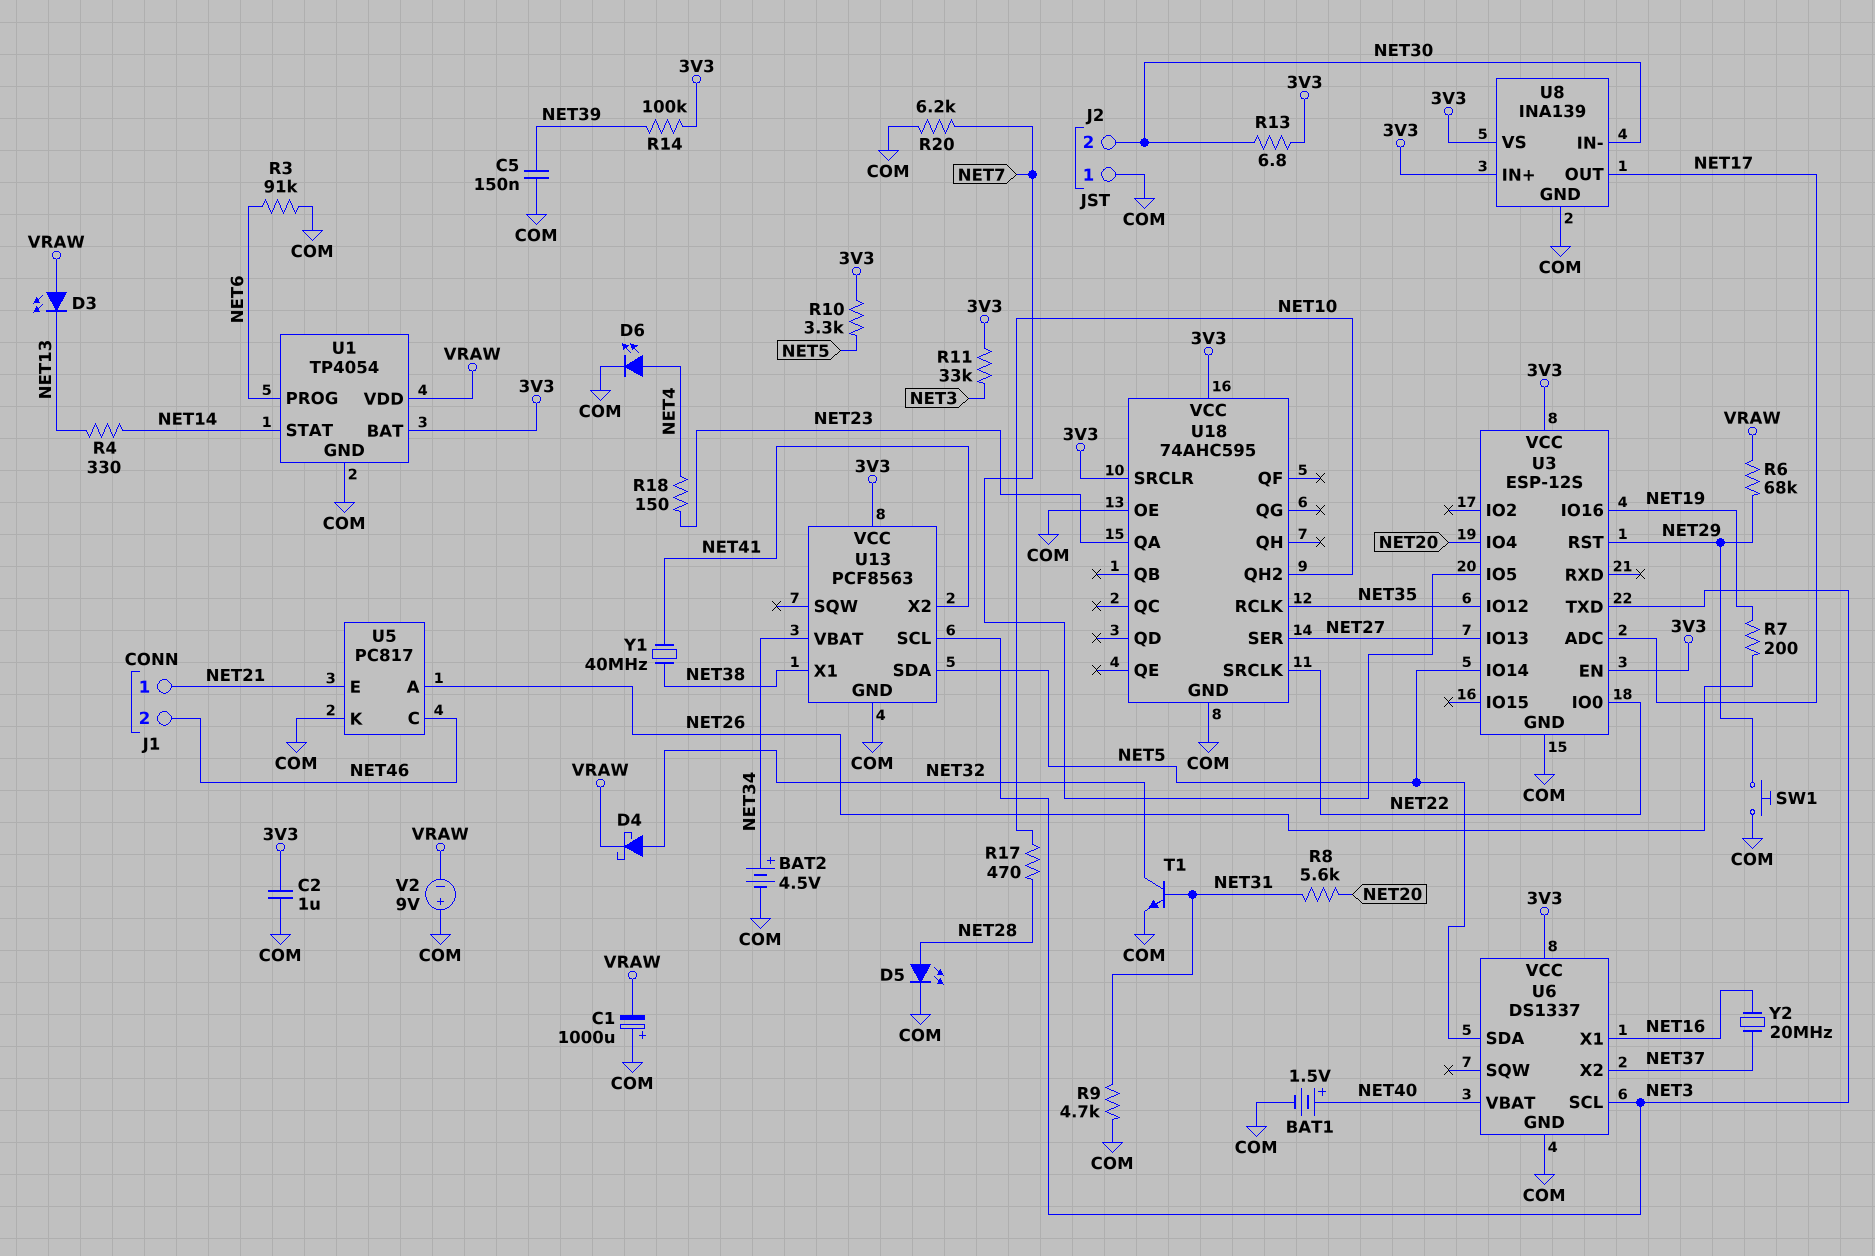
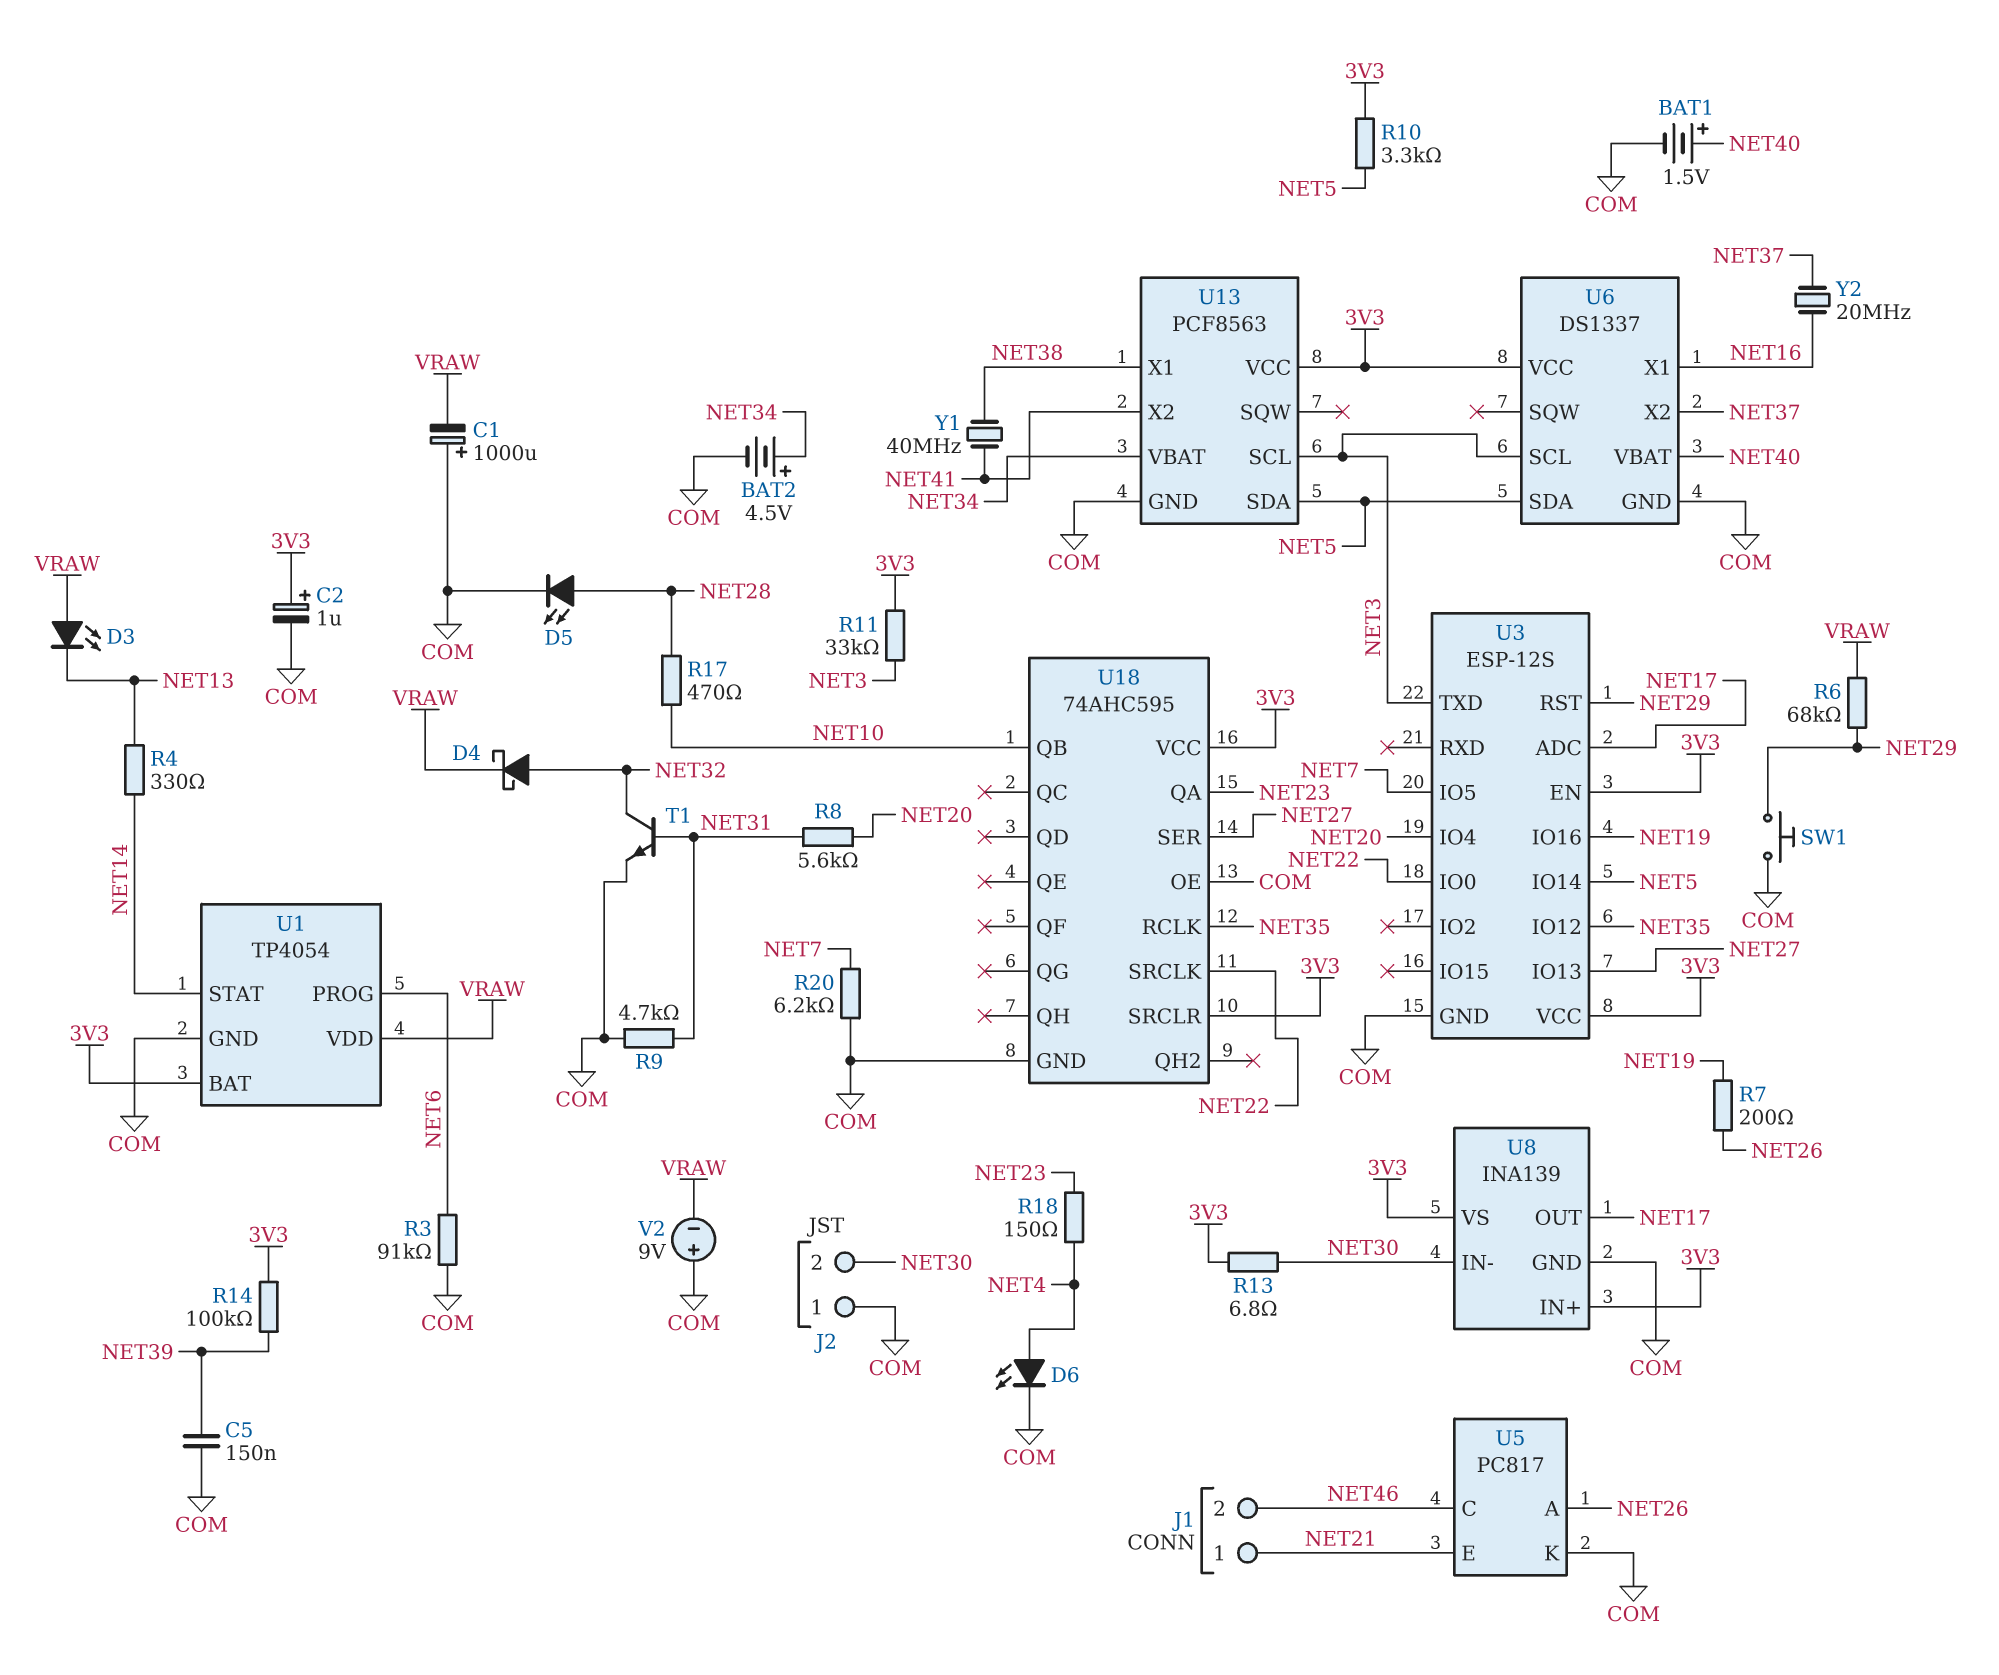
C2: 1uF (3V3, COM) -> 1uF (plus 3V3, minus COM)
U18 pin QB: none -> NET10
U18 pin QH2: NET10 -> none

